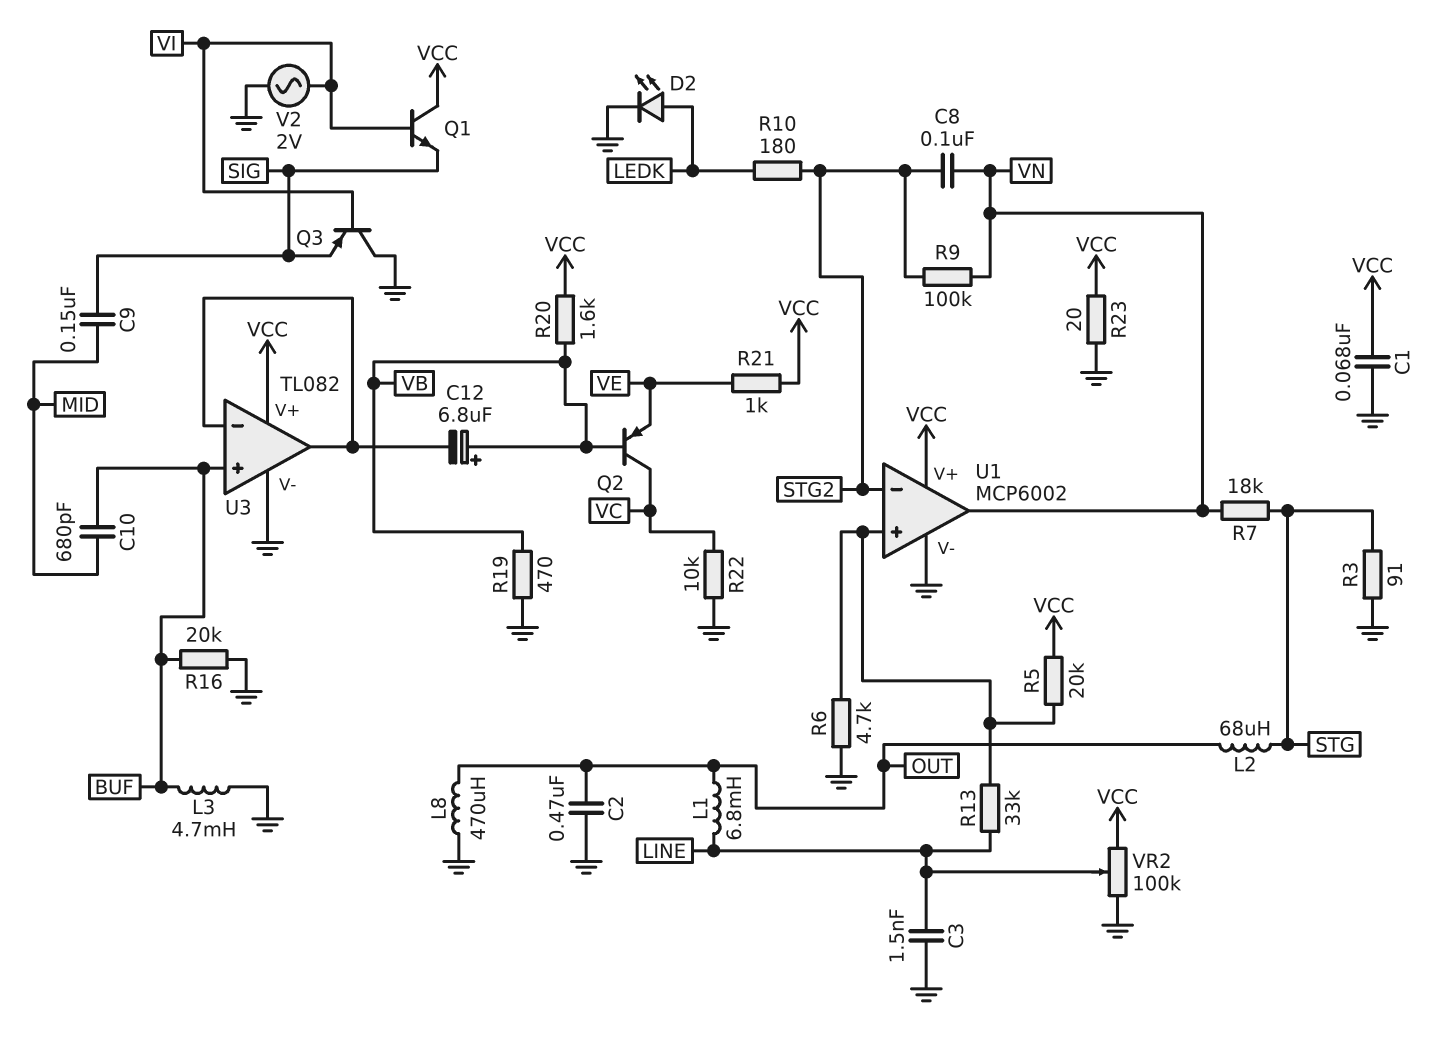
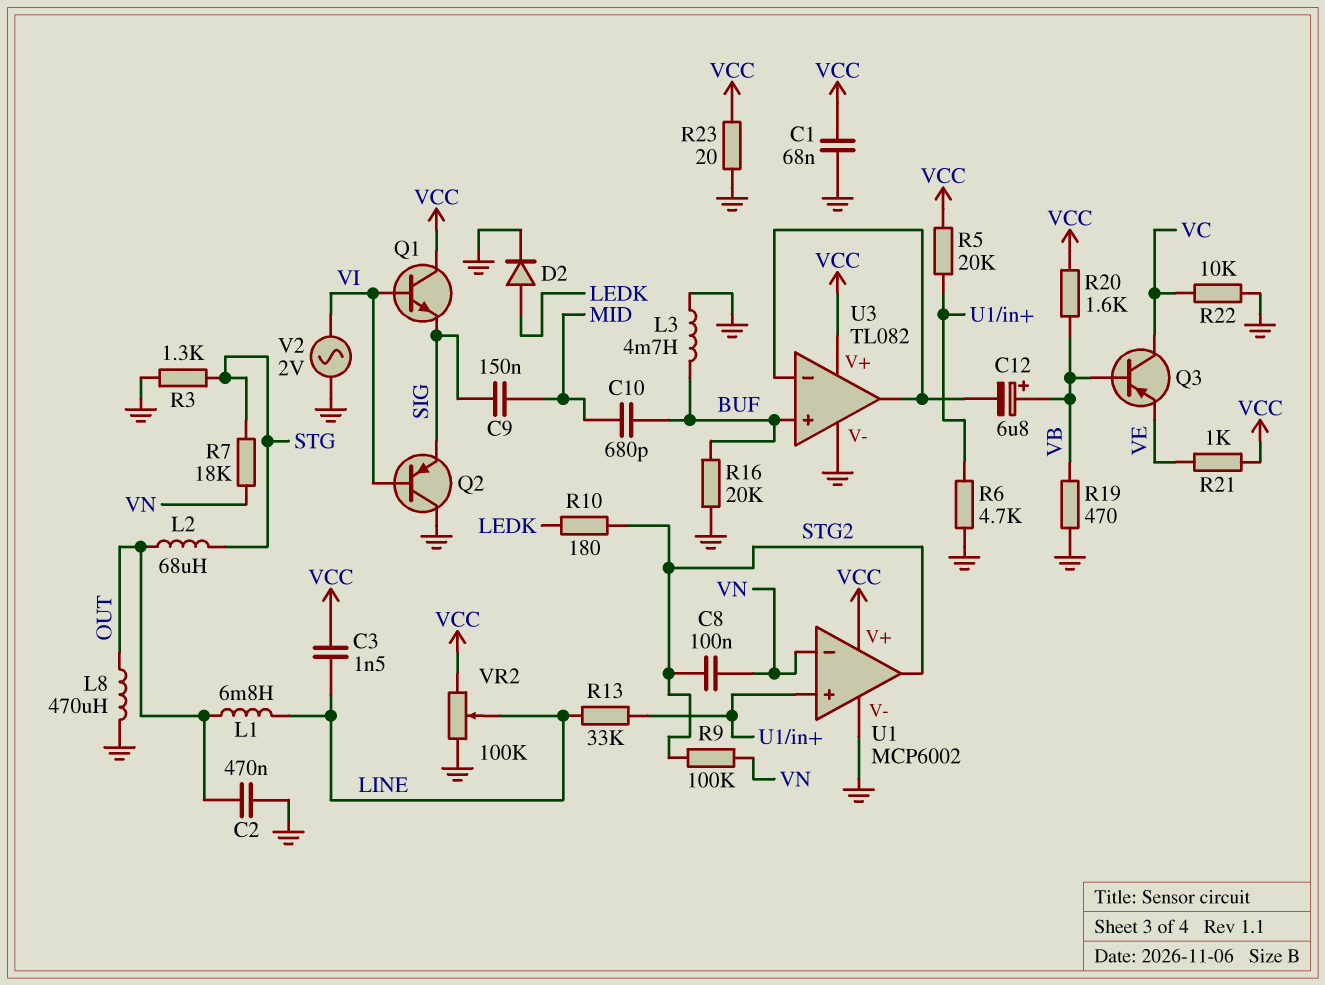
C3: 1.5nF (GND, LINE) -> 1.5nF (LINE, VCC)
D2: LED (A LEDK, K GND) -> diode (A LEDK, K GND)
Q2: PNP (B VB, C VC, E VE) -> PNP (B VI, C GND, E SIG)
Q3: PNP (B VI, C GND, E SIG) -> PNP (B VB, C VC, E VE)
R3: 91 (GND, STG) -> 1.3k (GND, STG)
U1 pin in-: STG2 -> VN
U1 pin out: VN -> STG2

